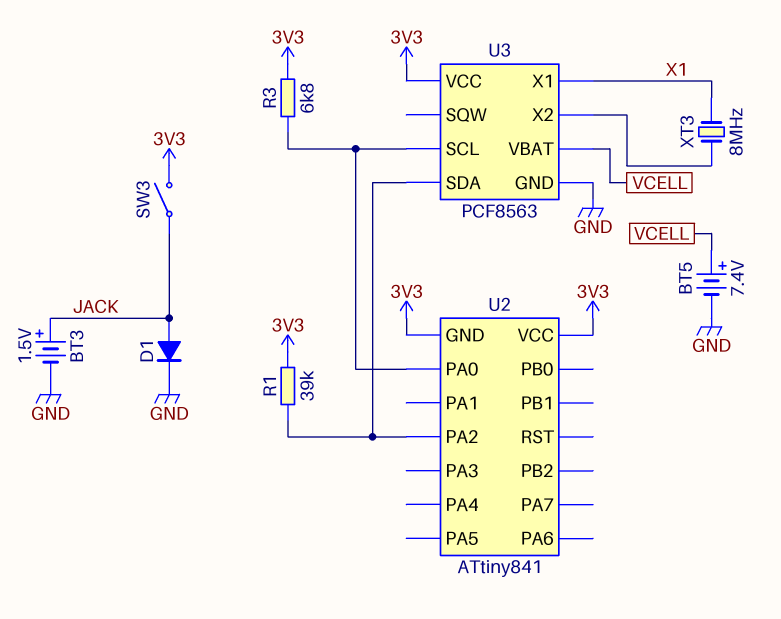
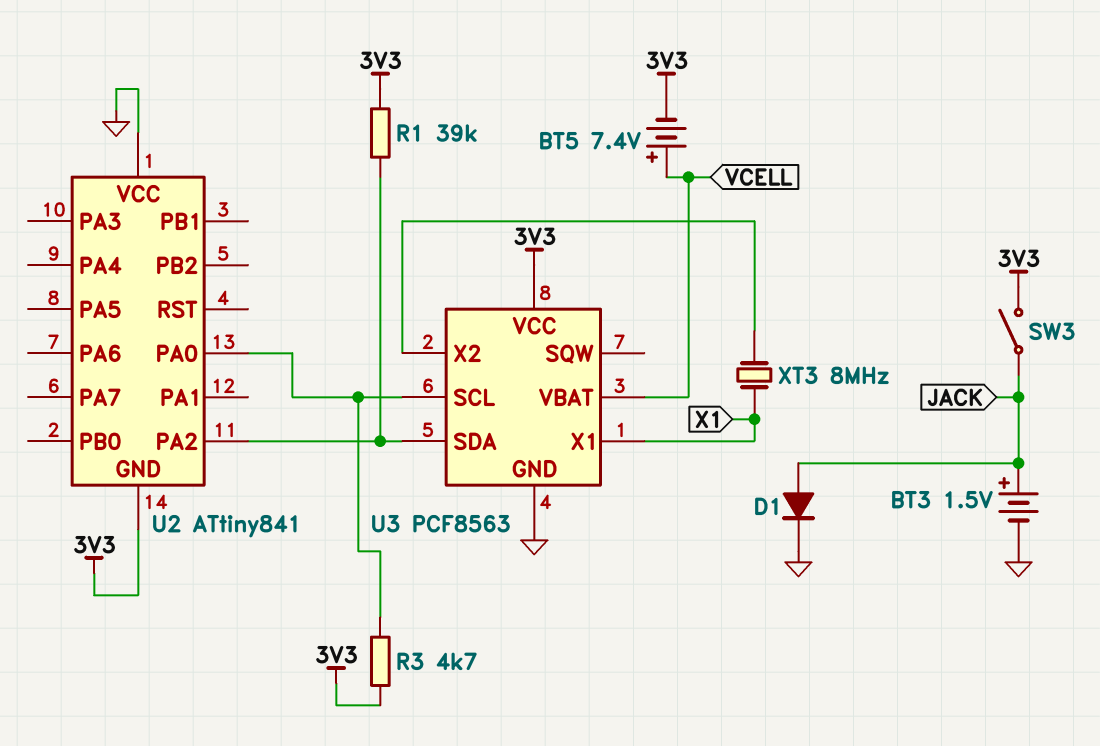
BT5: 7.4V (plus VCELL, minus GND) -> 7.4V (plus VCELL, minus 3V3)
R3: 6.8k (3V3, U2/PA0) -> 4.7k (3V3, U2/PA0)
U2 pin VCC: 3V3 -> GND

